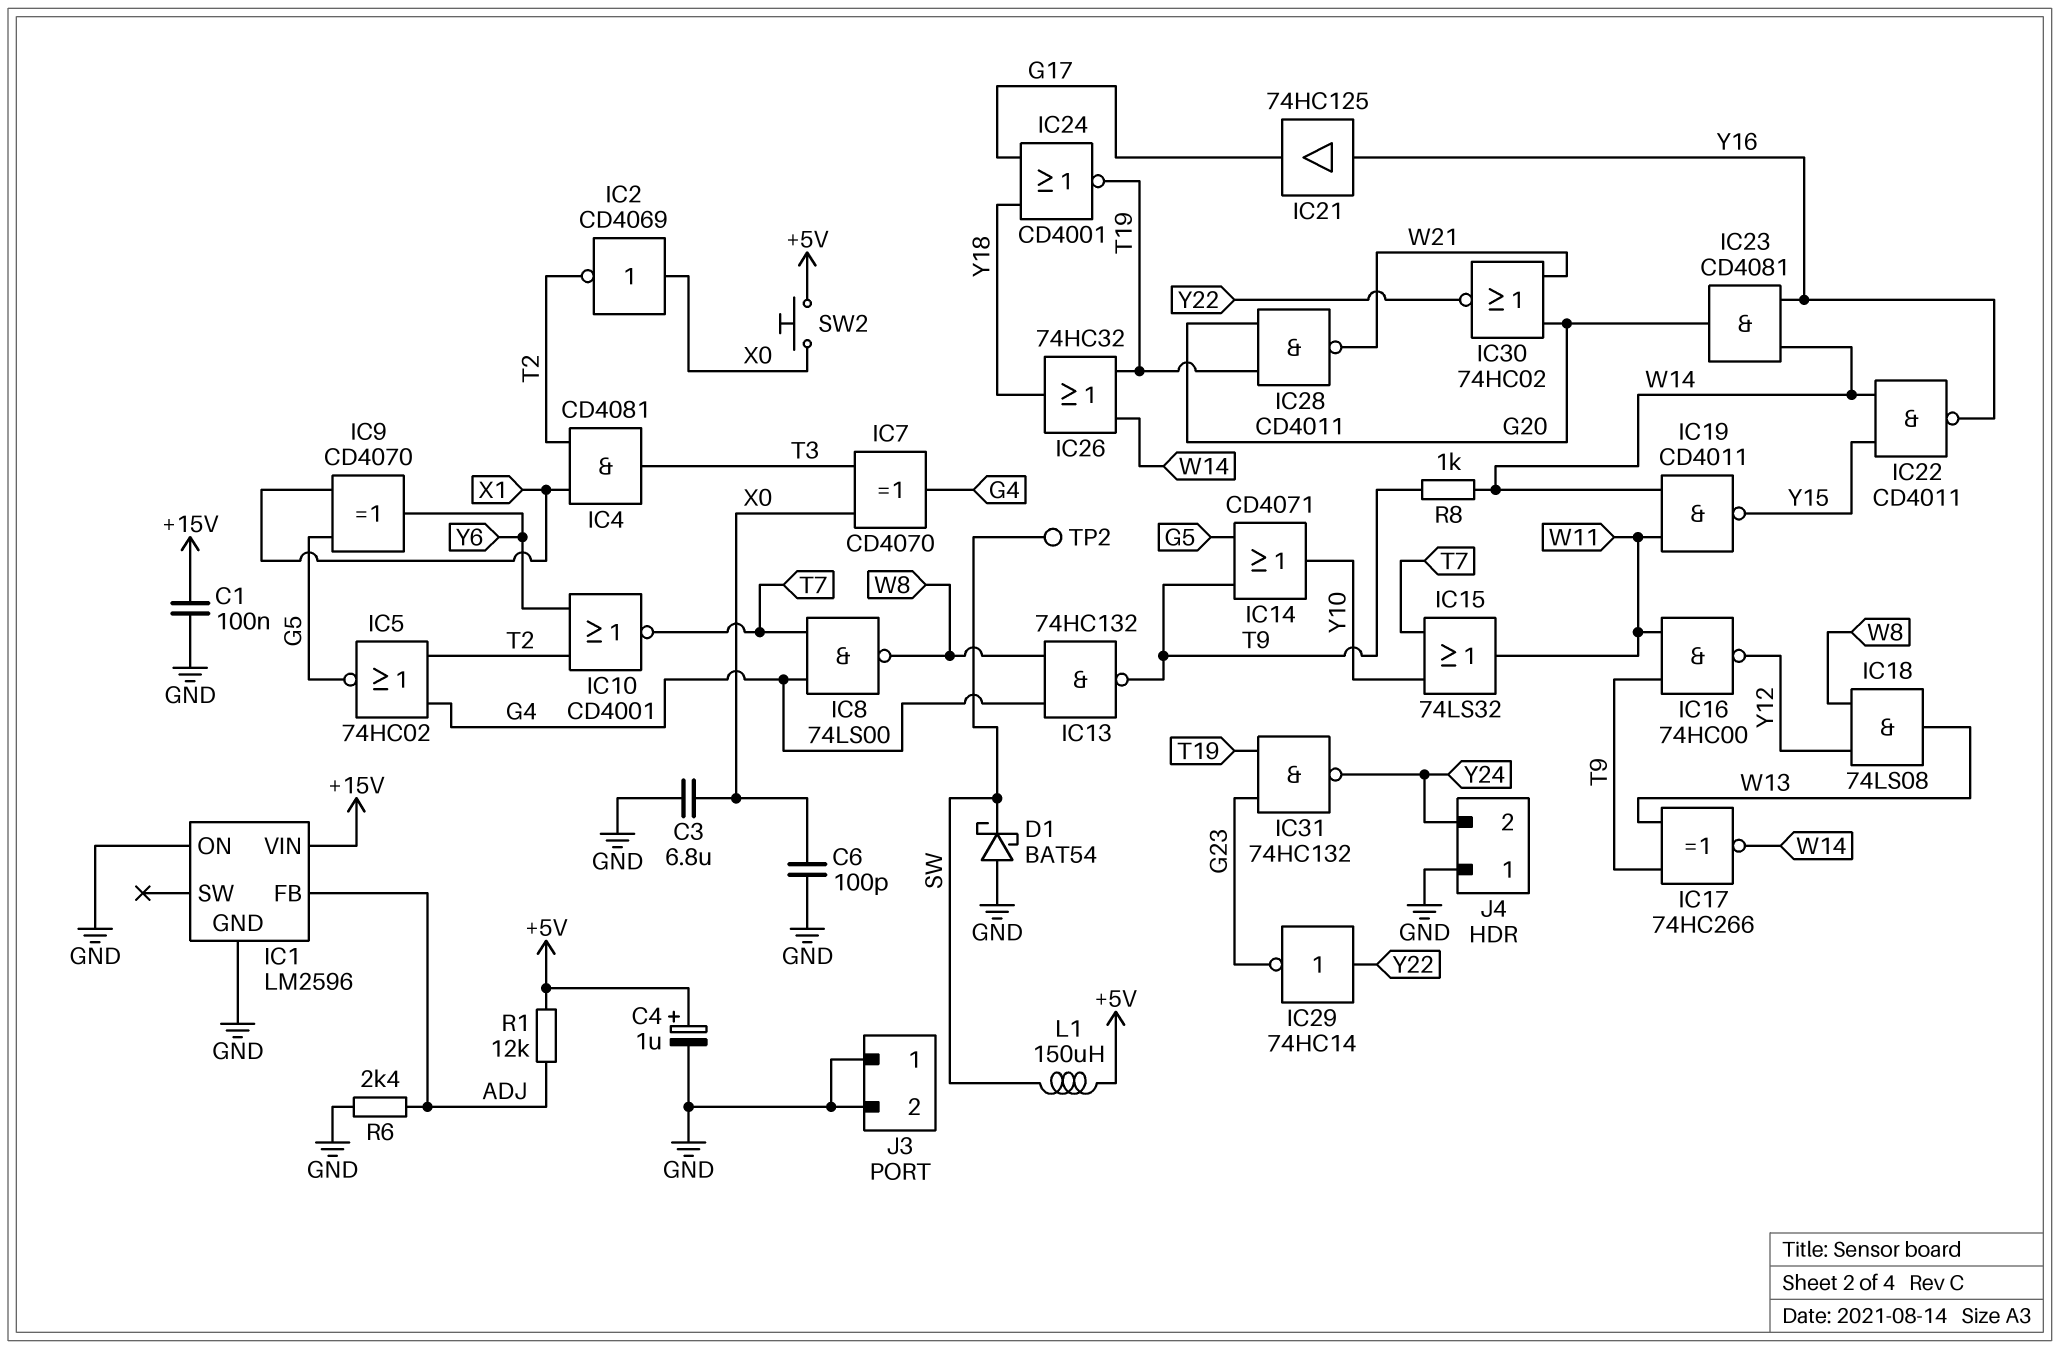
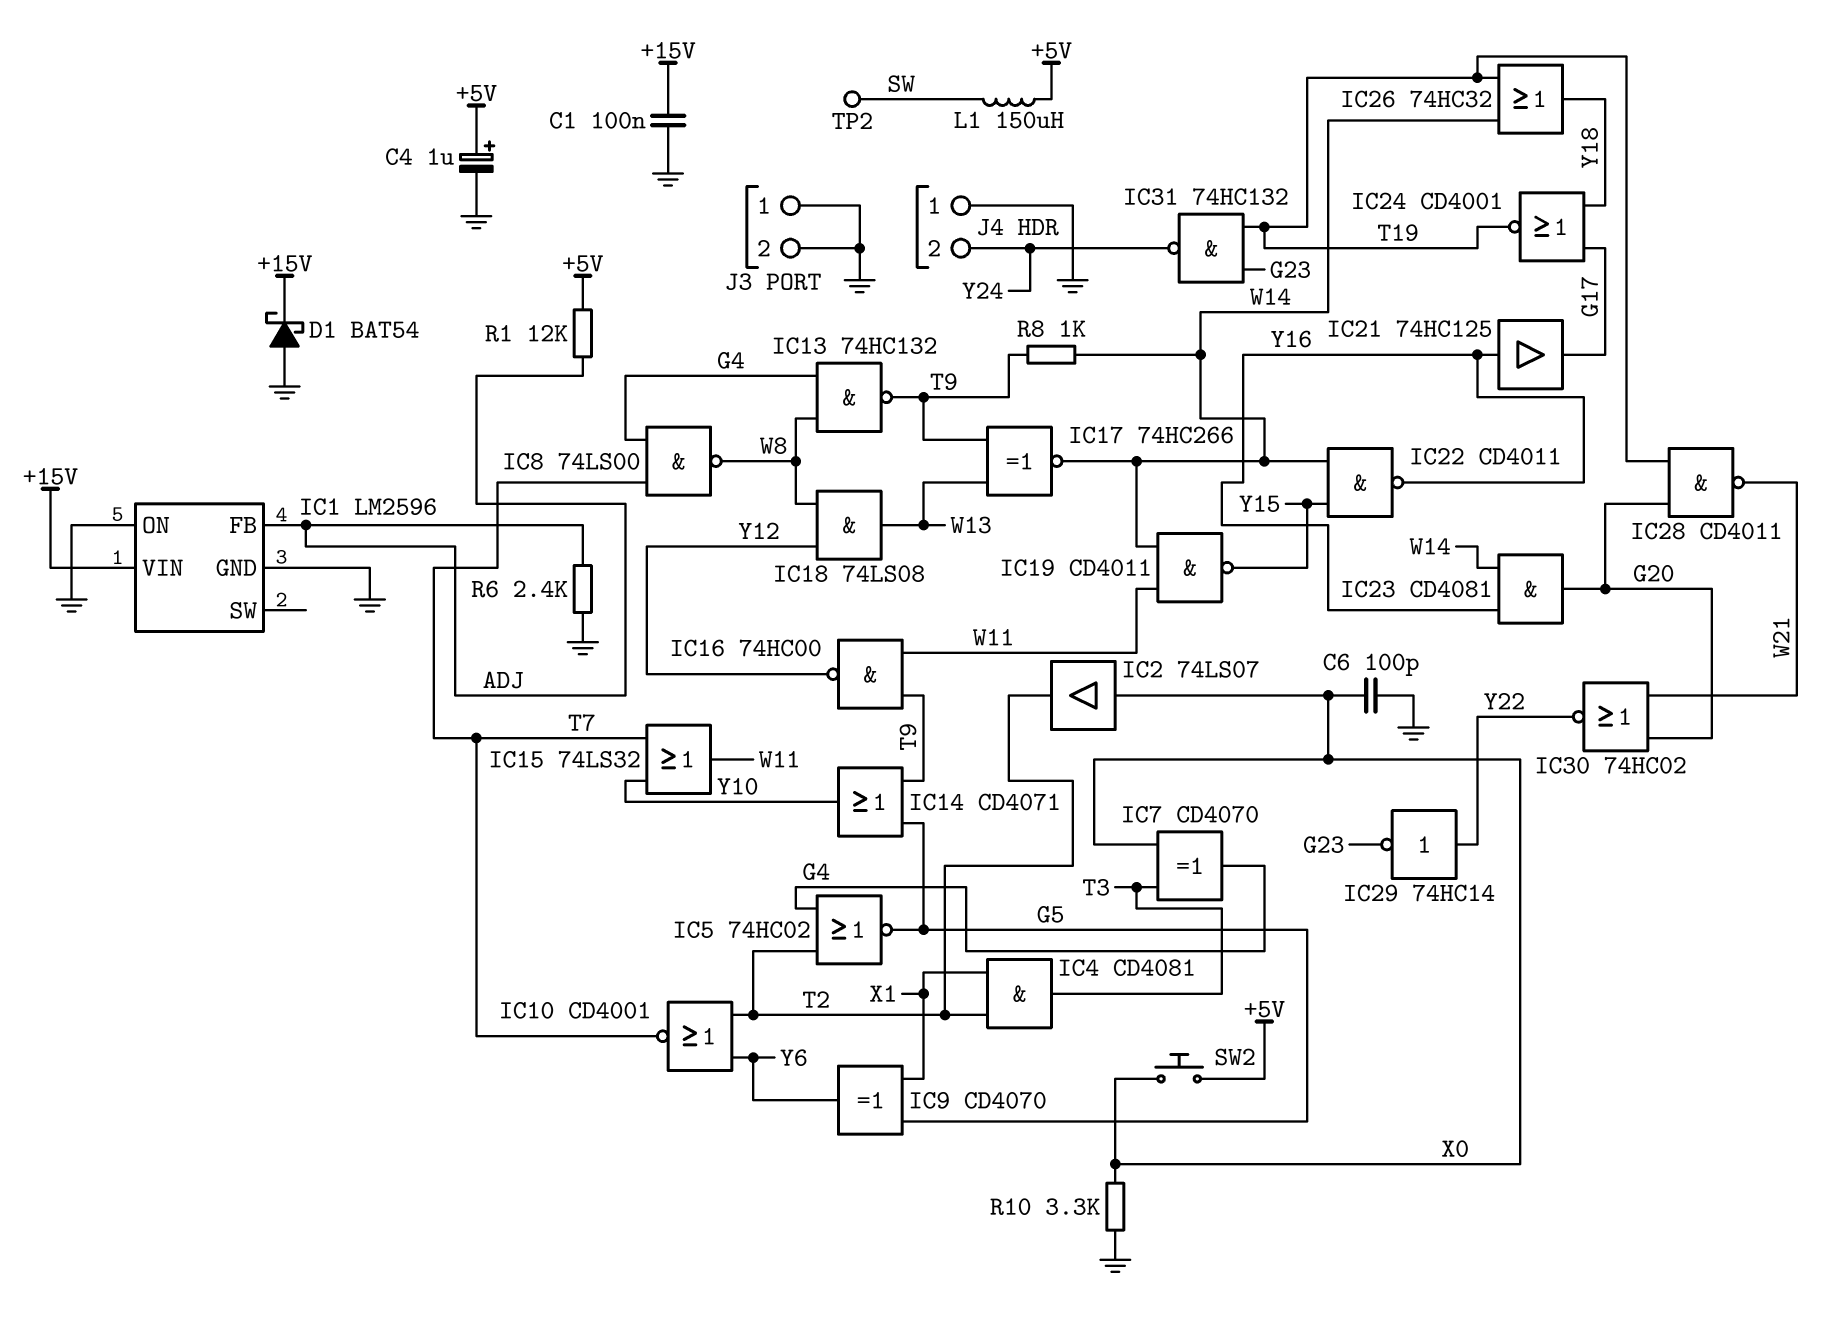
C3: 6.8uF (GND, X0) -> none
D1: schottky BAT54 (A GND, K SW) -> schottky BAT54 (A GND, K +15V)
IC2: NOT CD4069 (in X0, out T2) -> buffer 74LS07 (in X0, out T2)
R10: none -> 3.3k (GND, X0)

